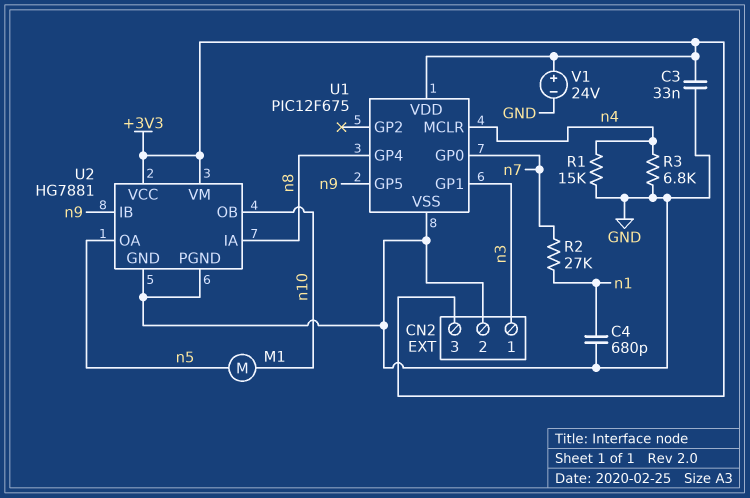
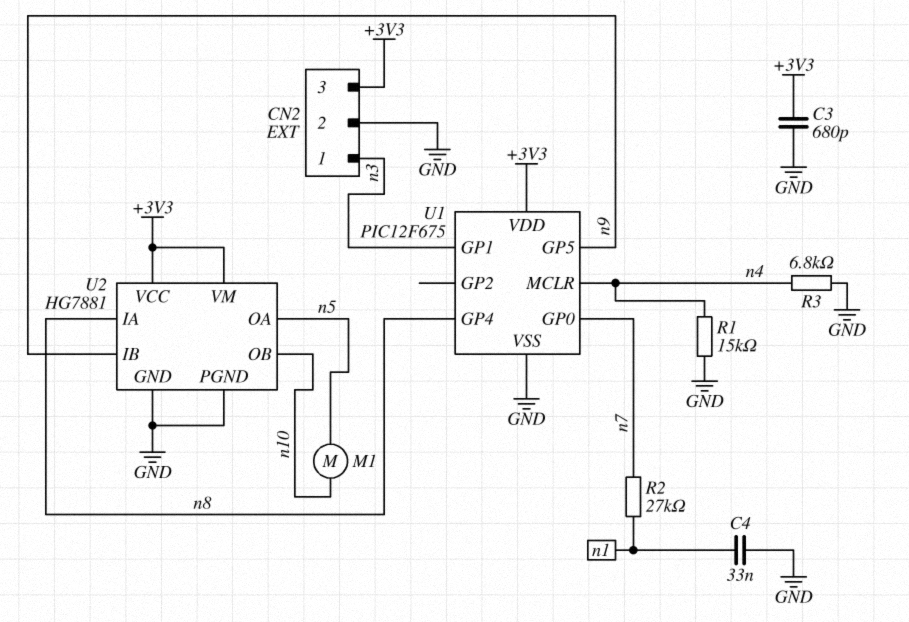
C3: 33nF (+3V3, GND) -> 680pF (+3V3, GND)
C4: 680pF (GND, n1) -> 33nF (GND, n1)
V1: 24V (plus +3V3, minus GND) -> none

